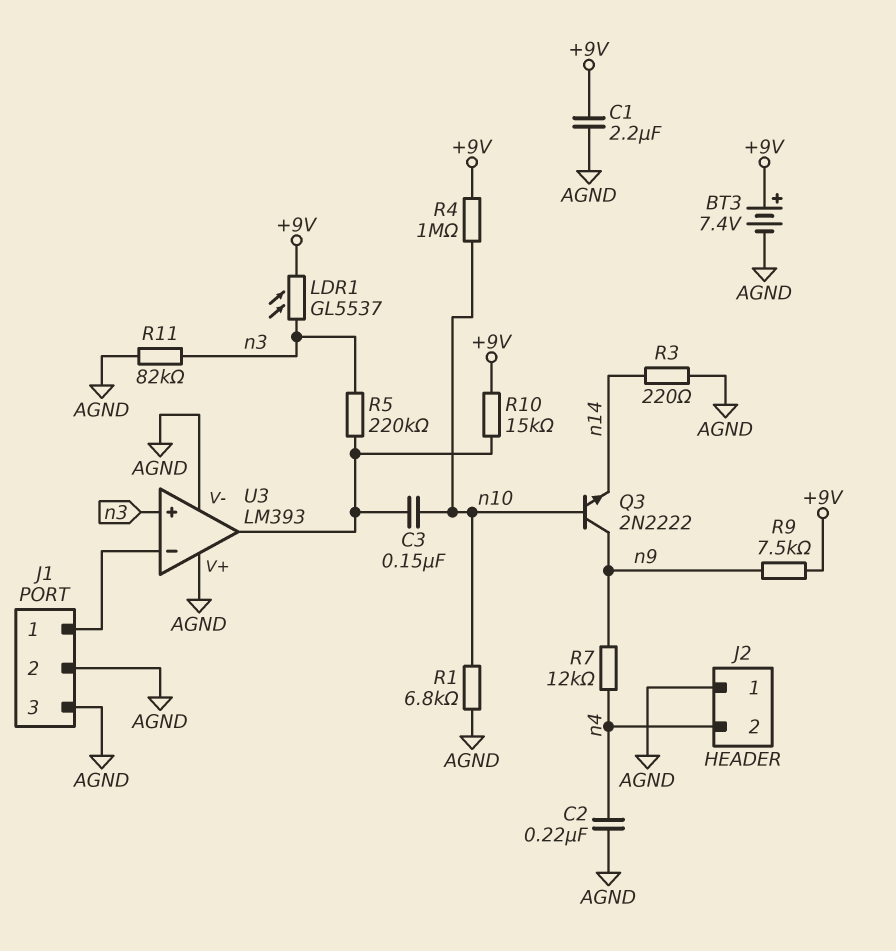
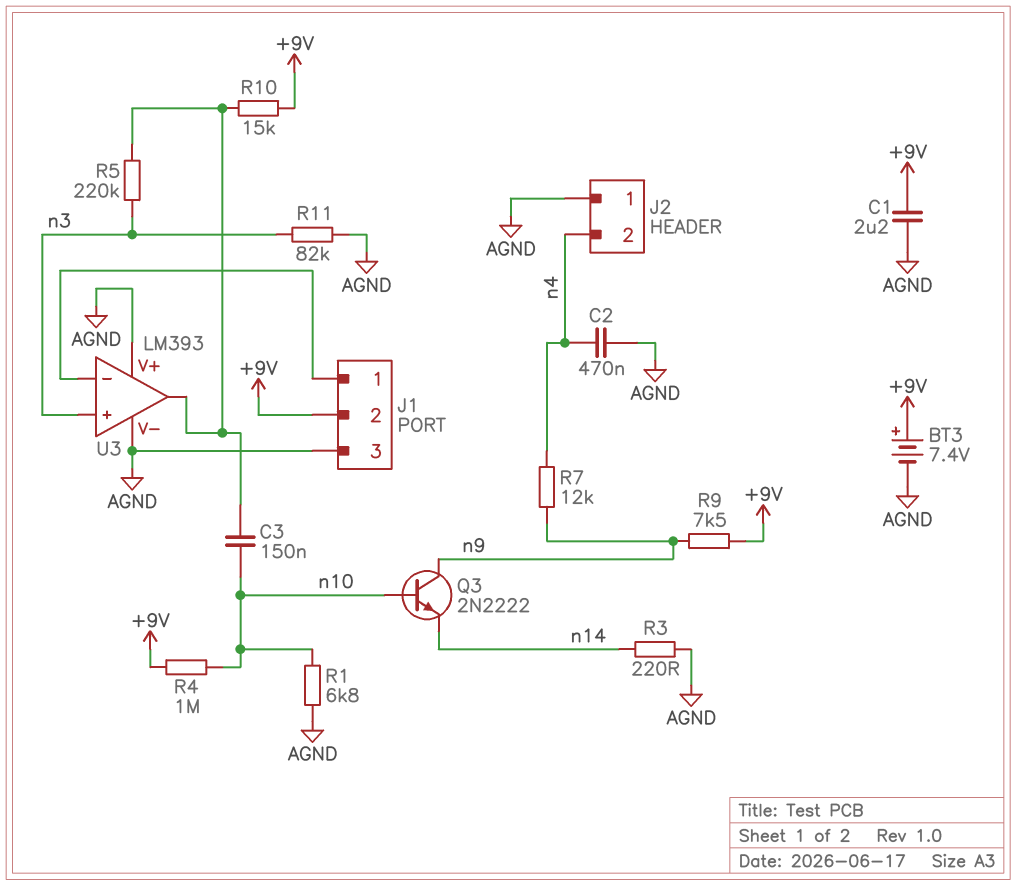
C2: 220nF (AGND, n4) -> 470nF (AGND, n4)
J1 pin 2: AGND -> +9V
LDR1: GL5537 (+9V, n3) -> none

